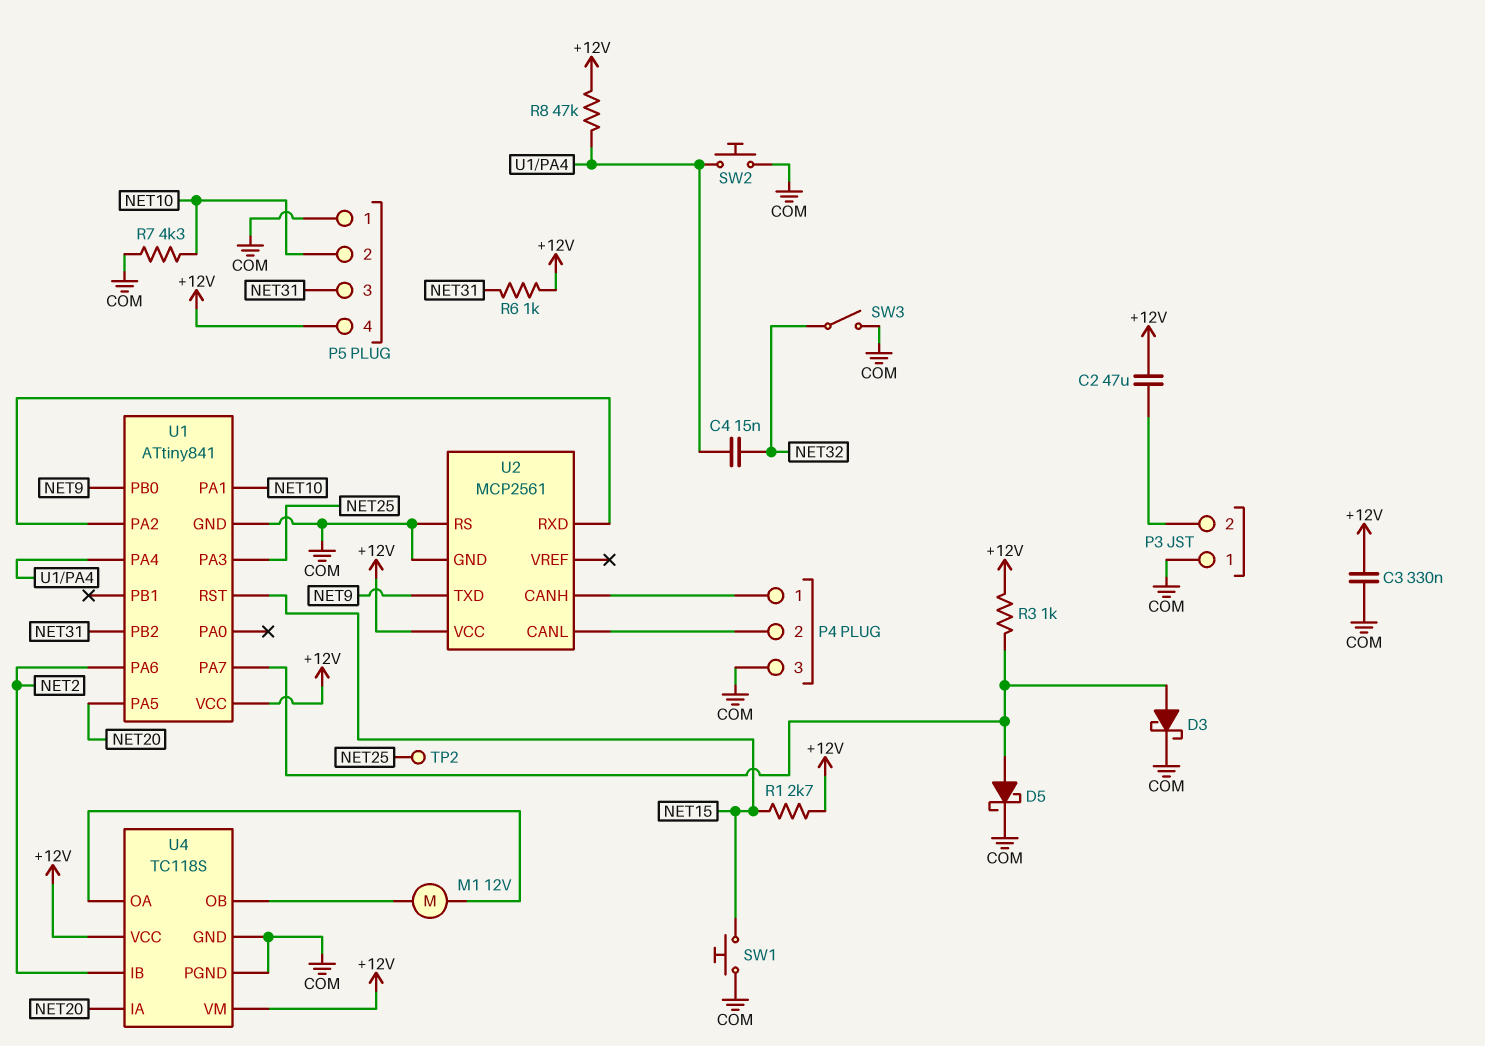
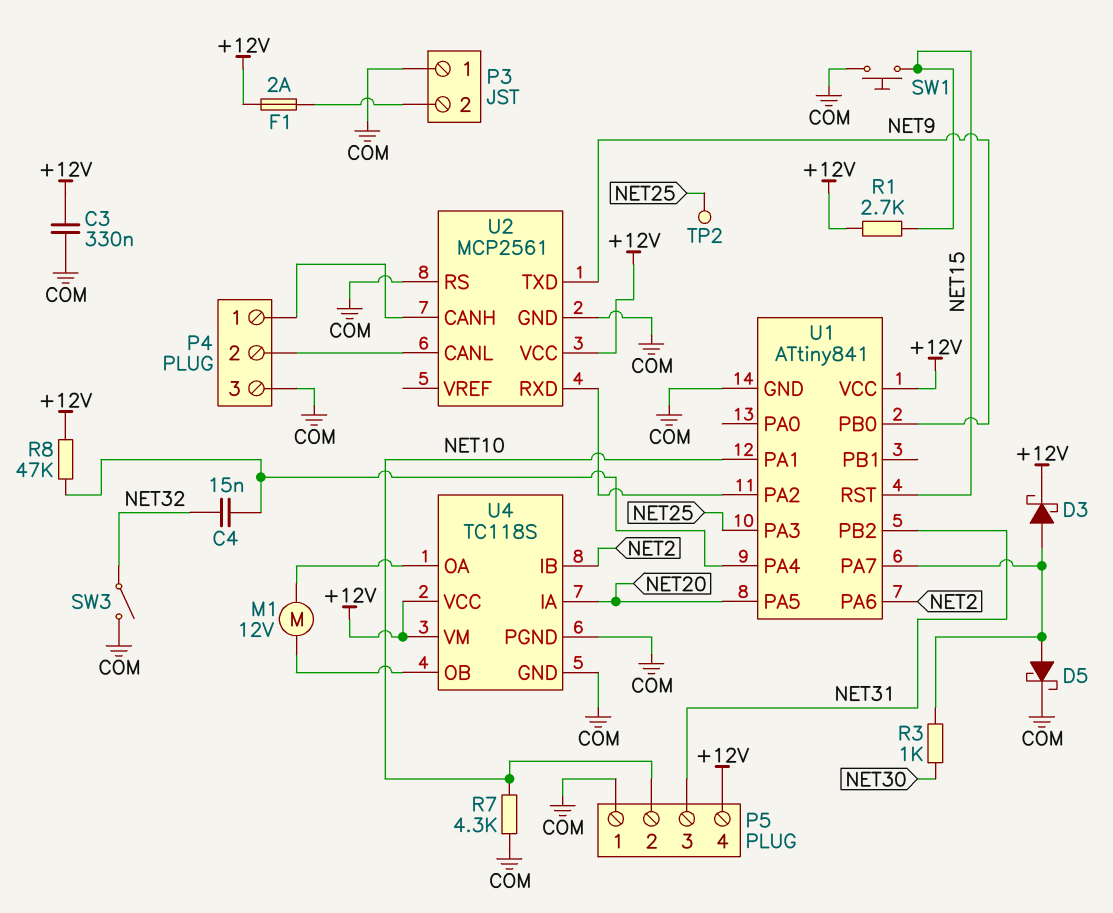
C2: 47uF (+12V, P3/2) -> none
D3: schottky (A U1/PA7, K COM) -> schottky (A U1/PA7, K +12V)
F1: none -> 2A (+12V, P3/2)
R3: 1k (+12V, U1/PA7) -> 1k (NET30, U1/PA7)
R6: 1k (+12V, NET31) -> none
SW2: button (COM, U1/PA4) -> none

